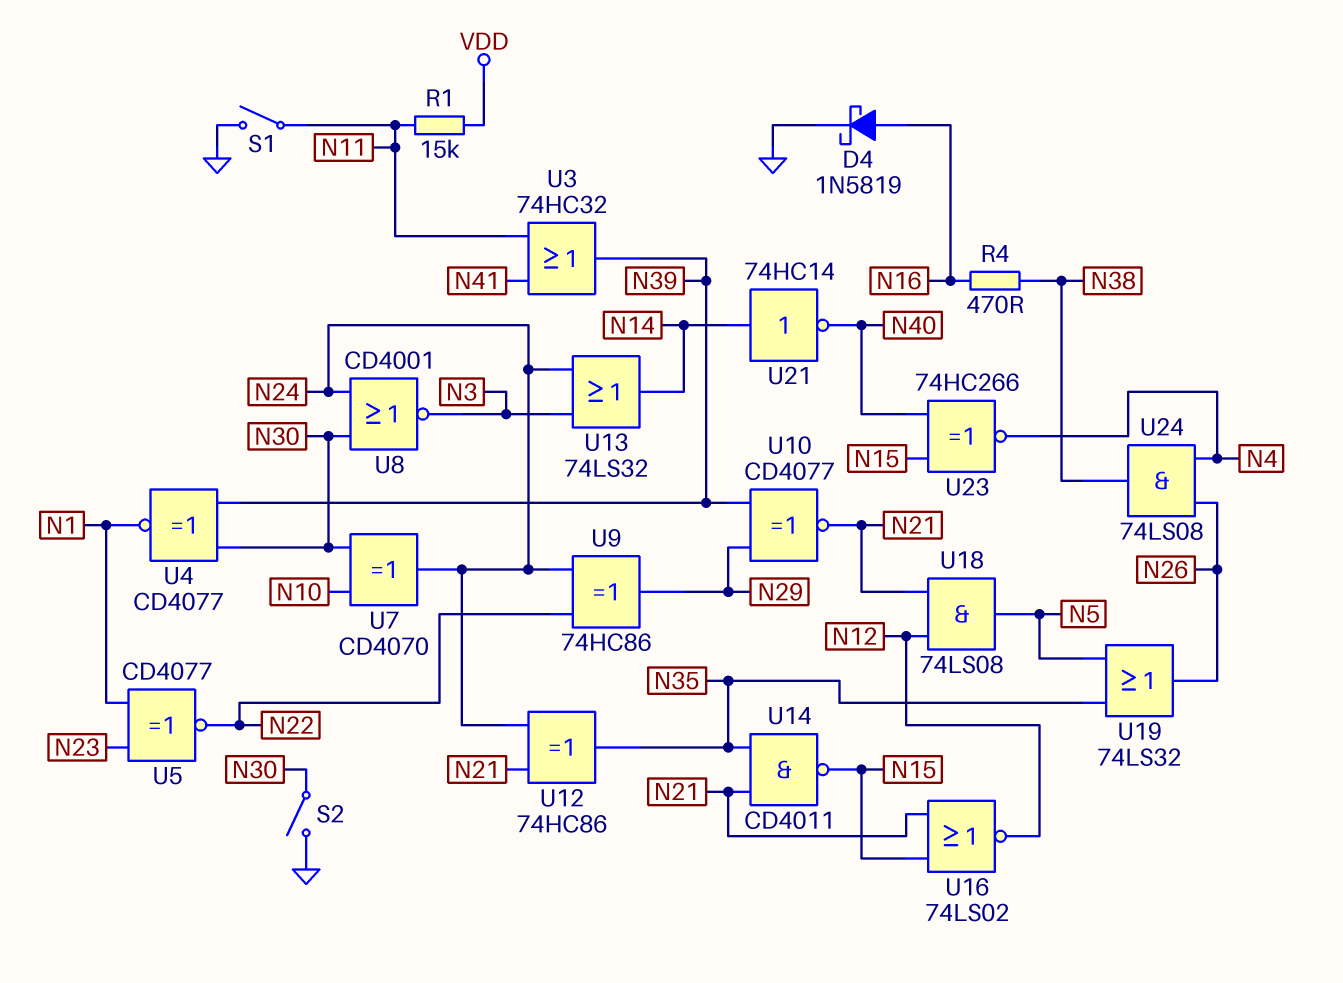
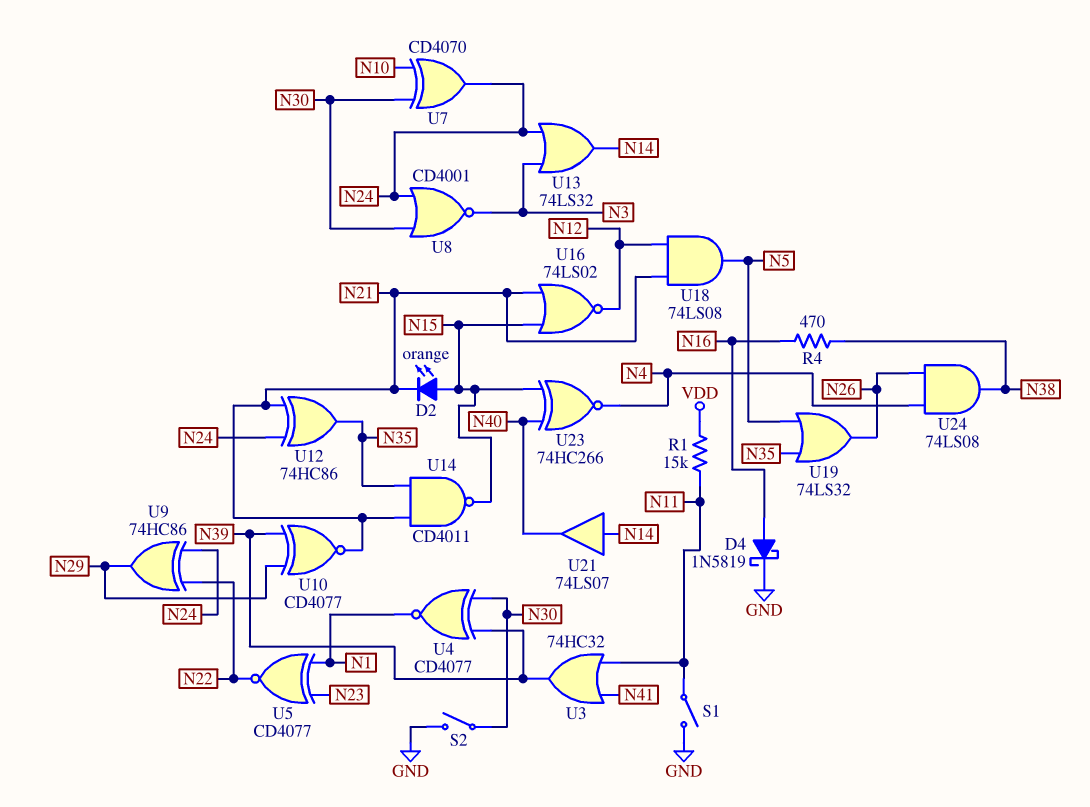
D2: none -> LED orange (A N15, K N21)
U21: NOT 74HC14 (in N14, out N40) -> buffer 74LS07 (in N14, out N40)

